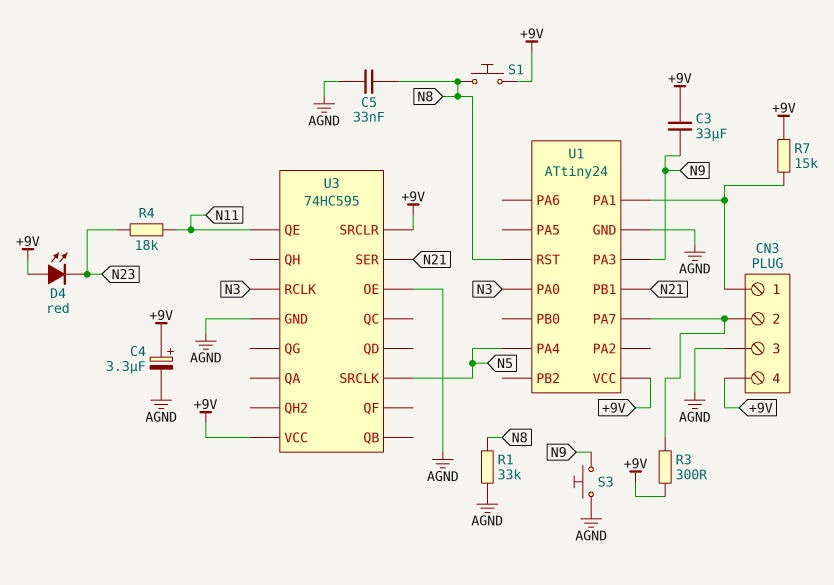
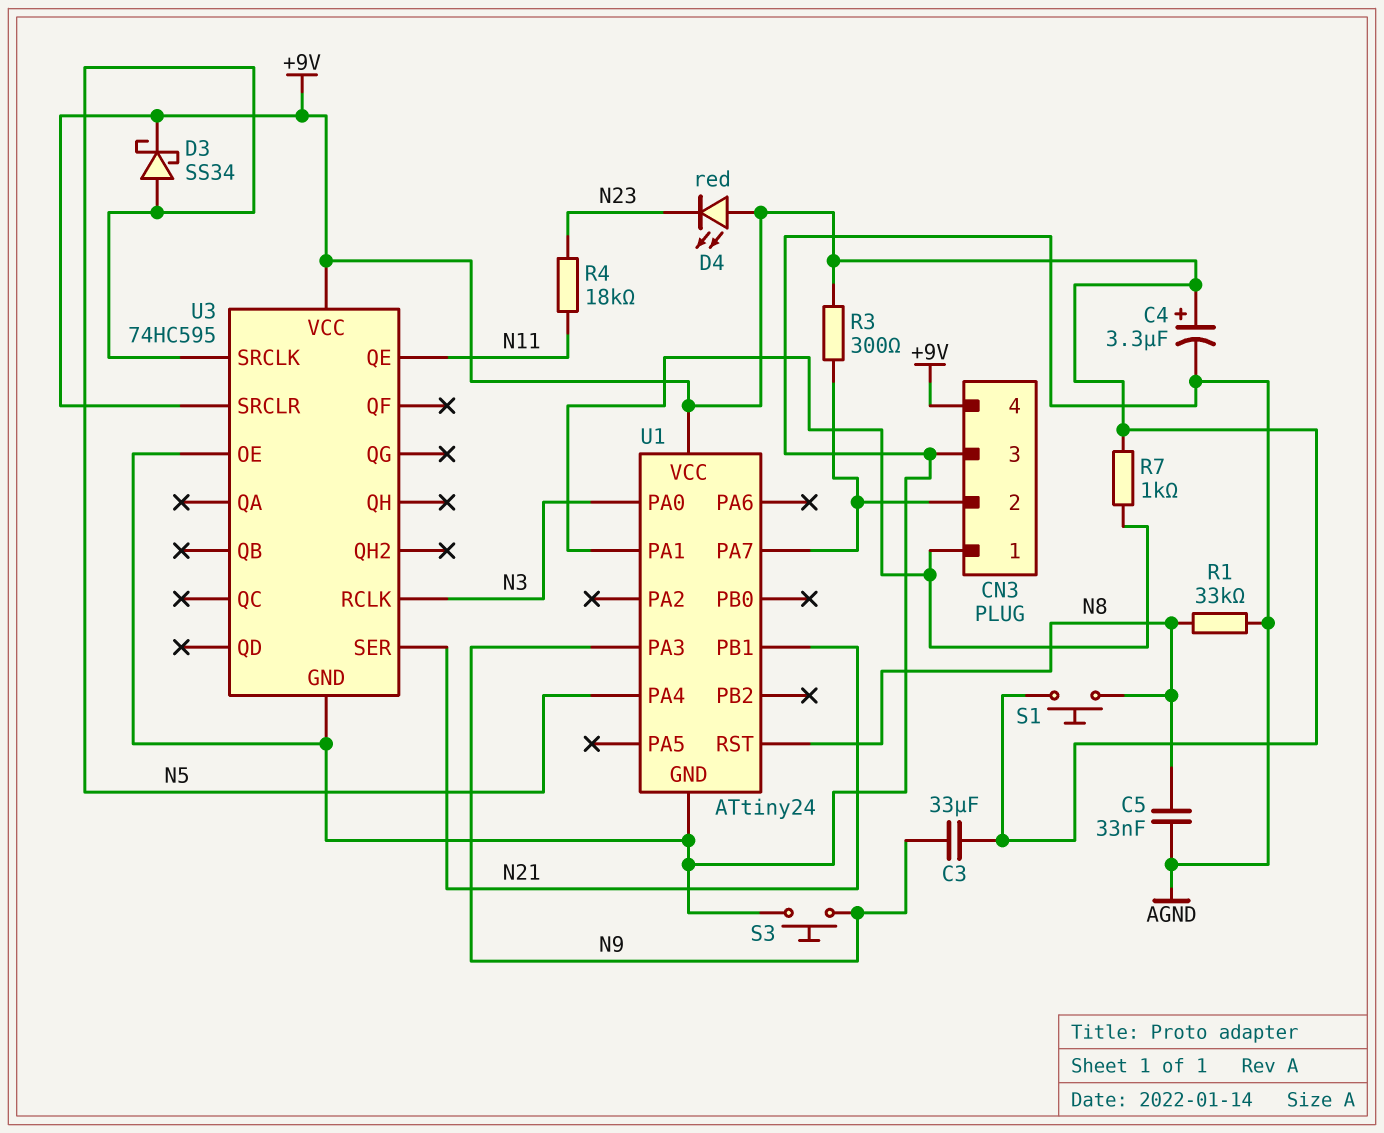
D3: none -> schottky SS34 (A N5, K +9V)
R7: 15k (+9V, CN3/1) -> 1k (+9V, CN3/1)

